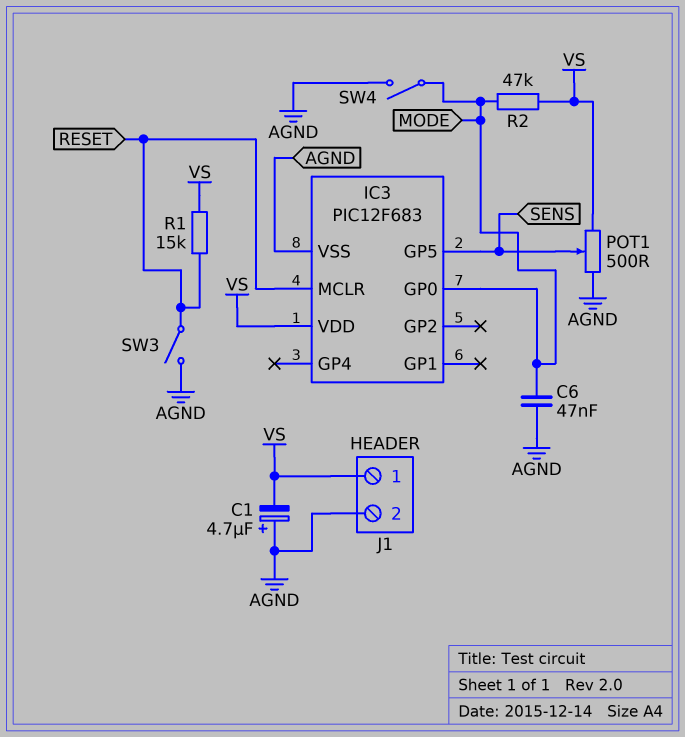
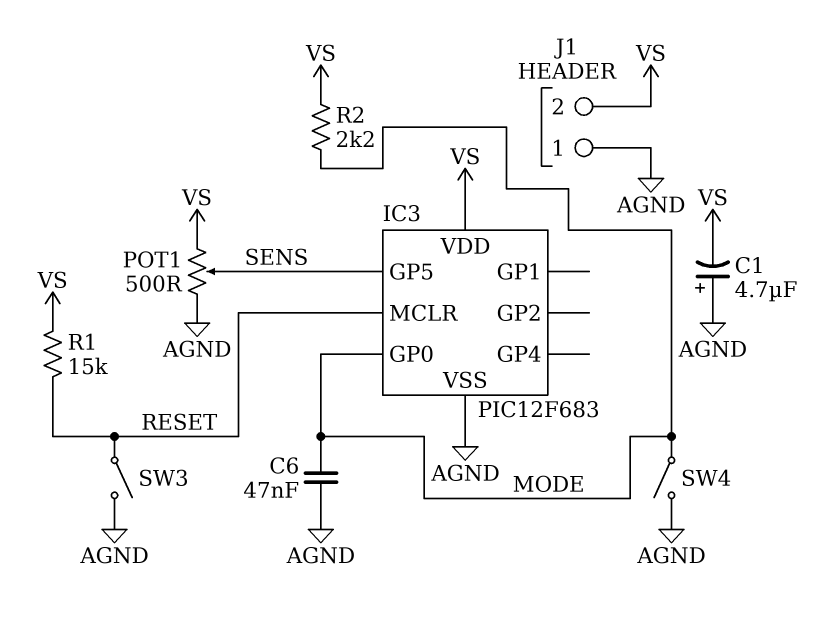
J1 pin 1: VS -> AGND
J1 pin 2: AGND -> VS
R2: 47k (MODE, VS) -> 2.2k (MODE, VS)

